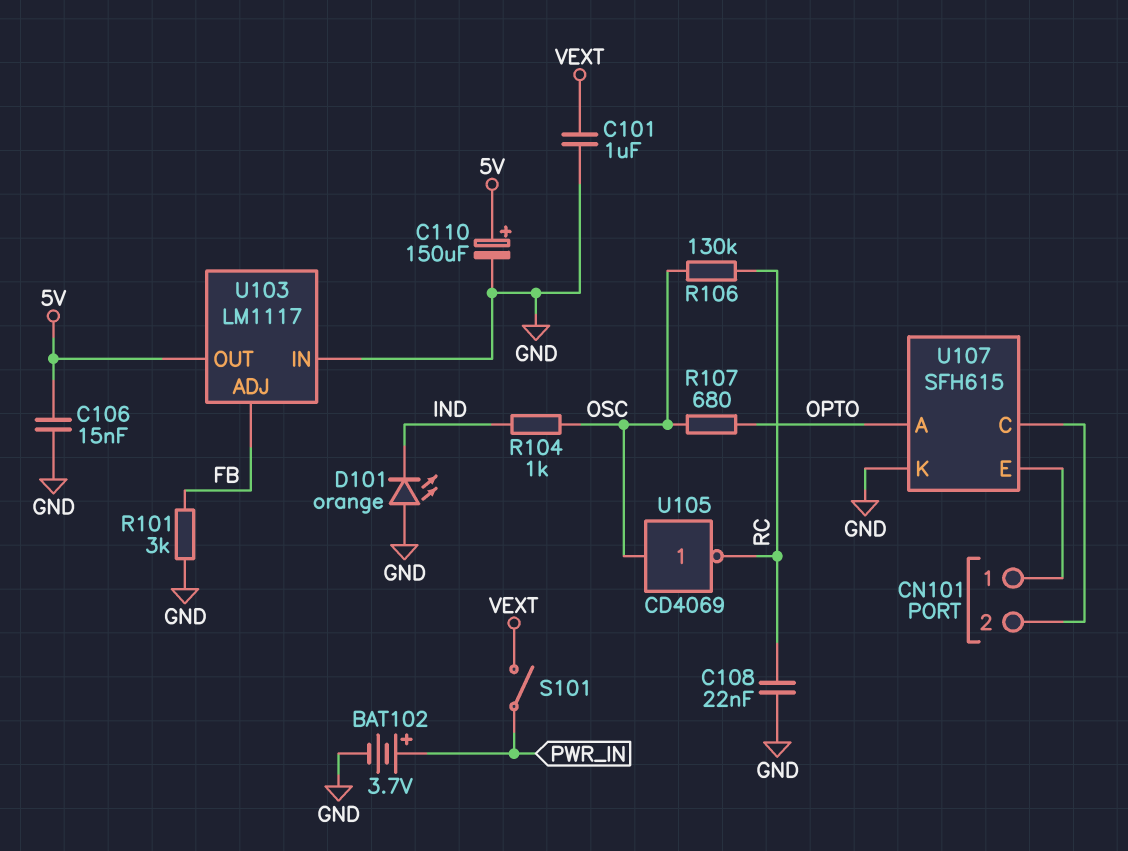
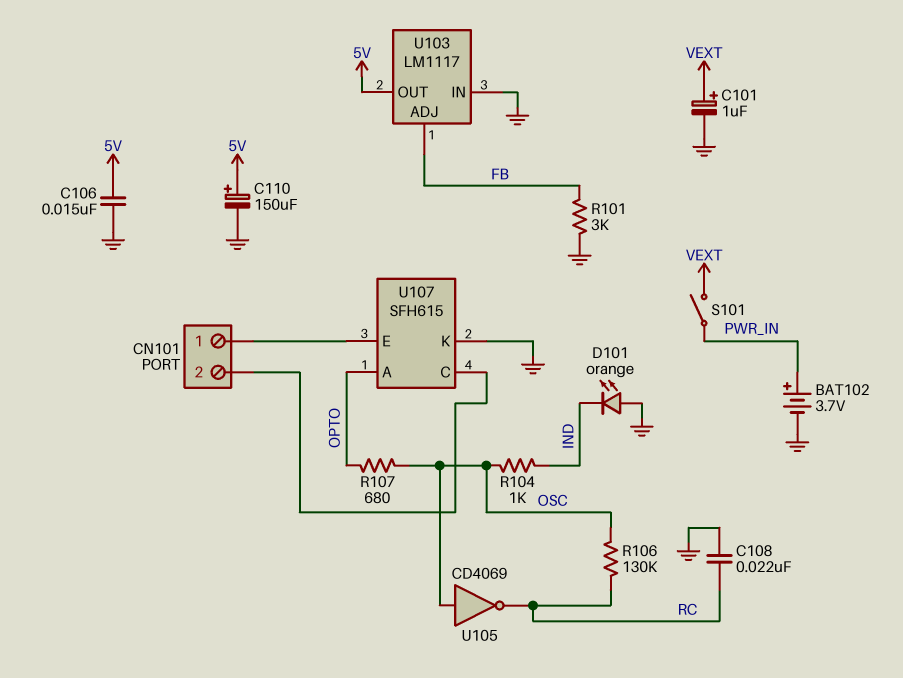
C101: 1uF (GND, VEXT) -> 1uF (plus VEXT, minus GND)

